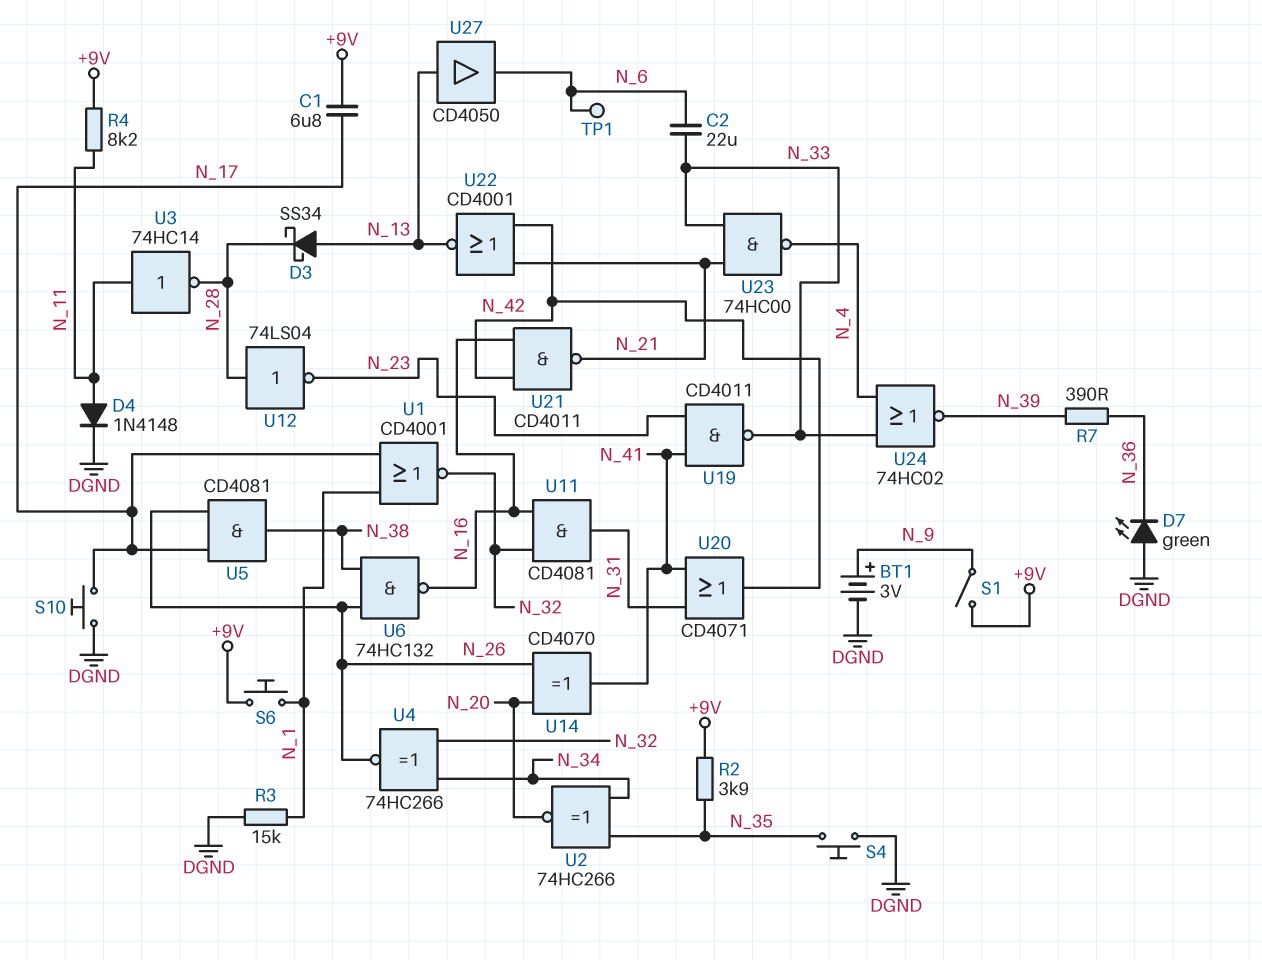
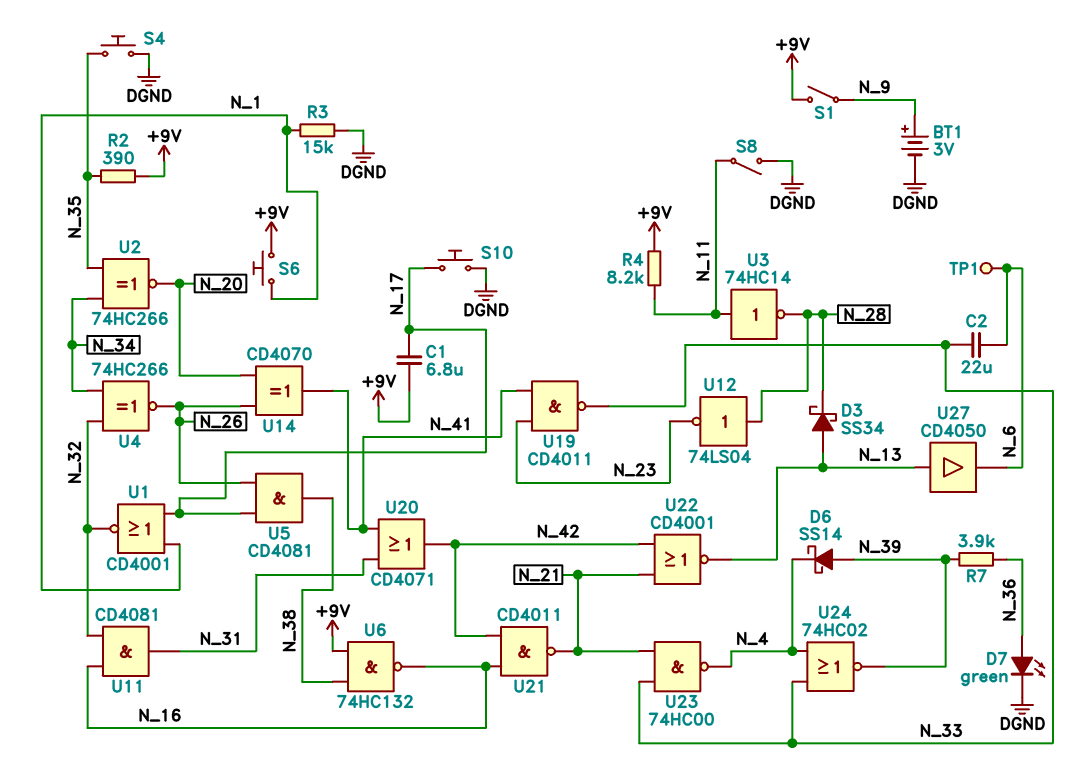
D4: diode 1N4148 (A N_11, K DGND) -> none
D6: none -> schottky SS14 (A N_39, K N_4)
D7: LED green (A DGND, K N_36) -> LED green (A N_36, K DGND)
R2: 3.9k (+9V, N_35) -> 390 (+9V, N_35)
R7: 390 (N_36, N_39) -> 3.9k (N_36, N_39)
S8: none -> switch (DGND, N_11)
U6: NAND 74HC132 (in N_26, in N_38, out N_16) -> NAND 74HC132 (in +9V, in N_38, out N_16)

